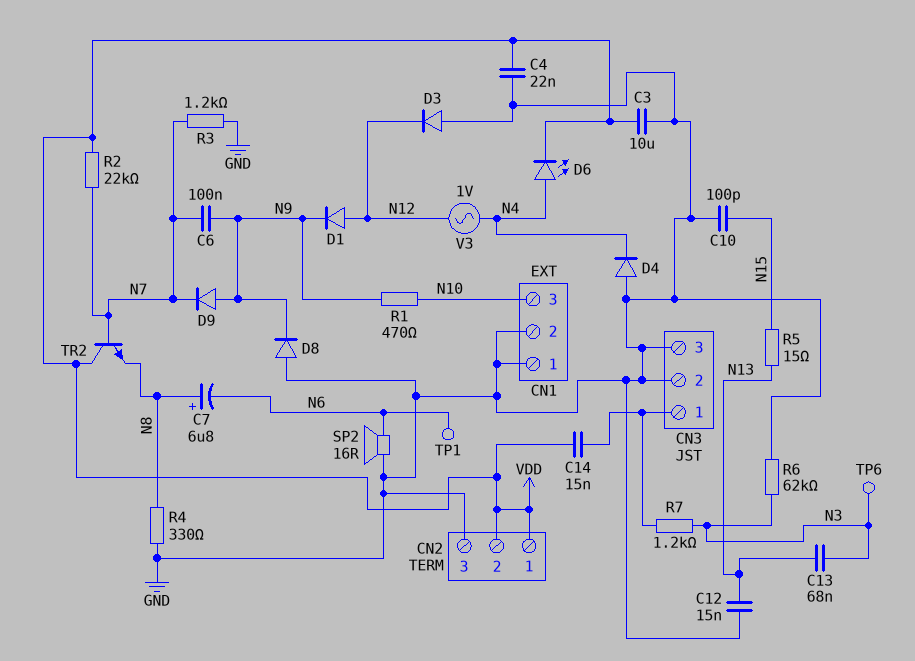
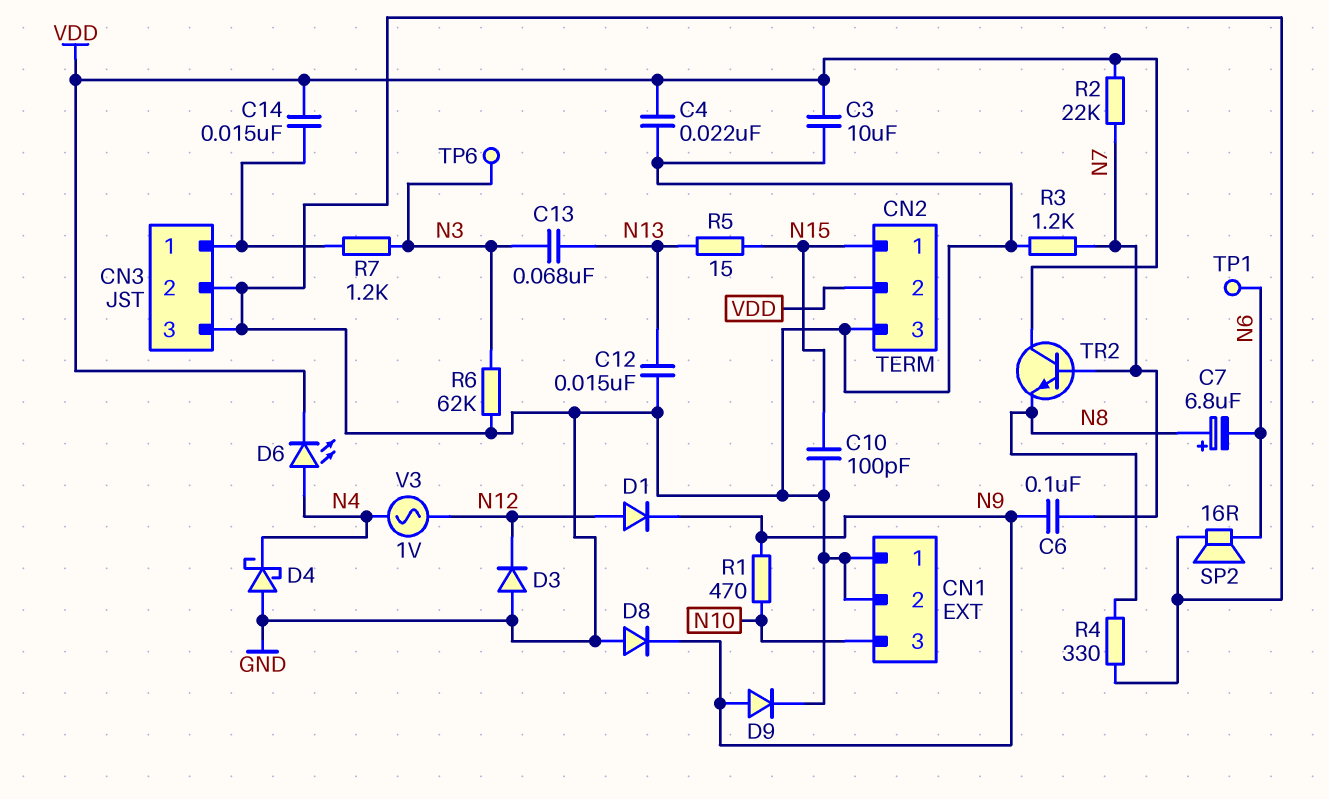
CN2 pin 1: VDD -> N15
D4: diode (A GND, K N4) -> schottky (A GND, K N4)
D9: diode (A N9, K N7) -> diode (A N9, K GND)

